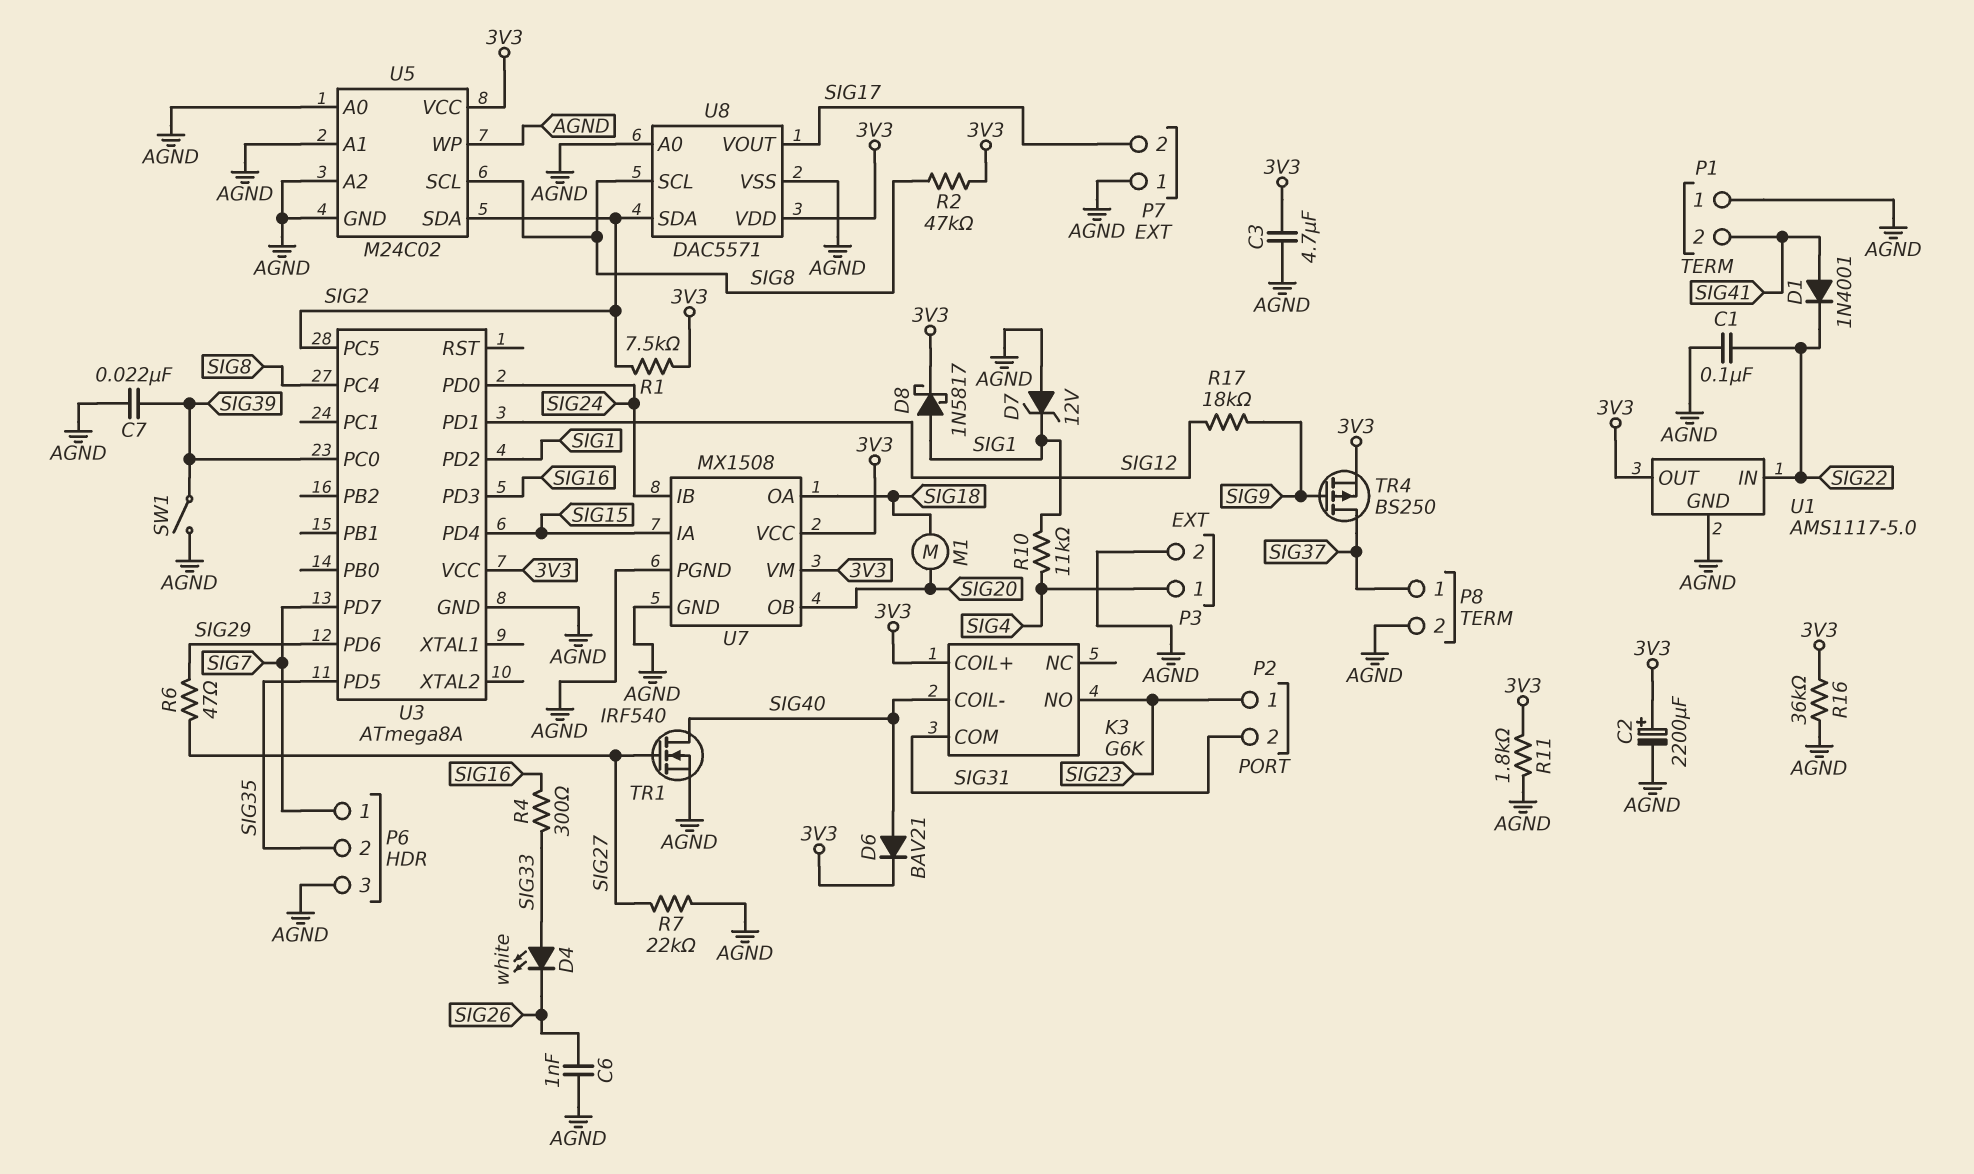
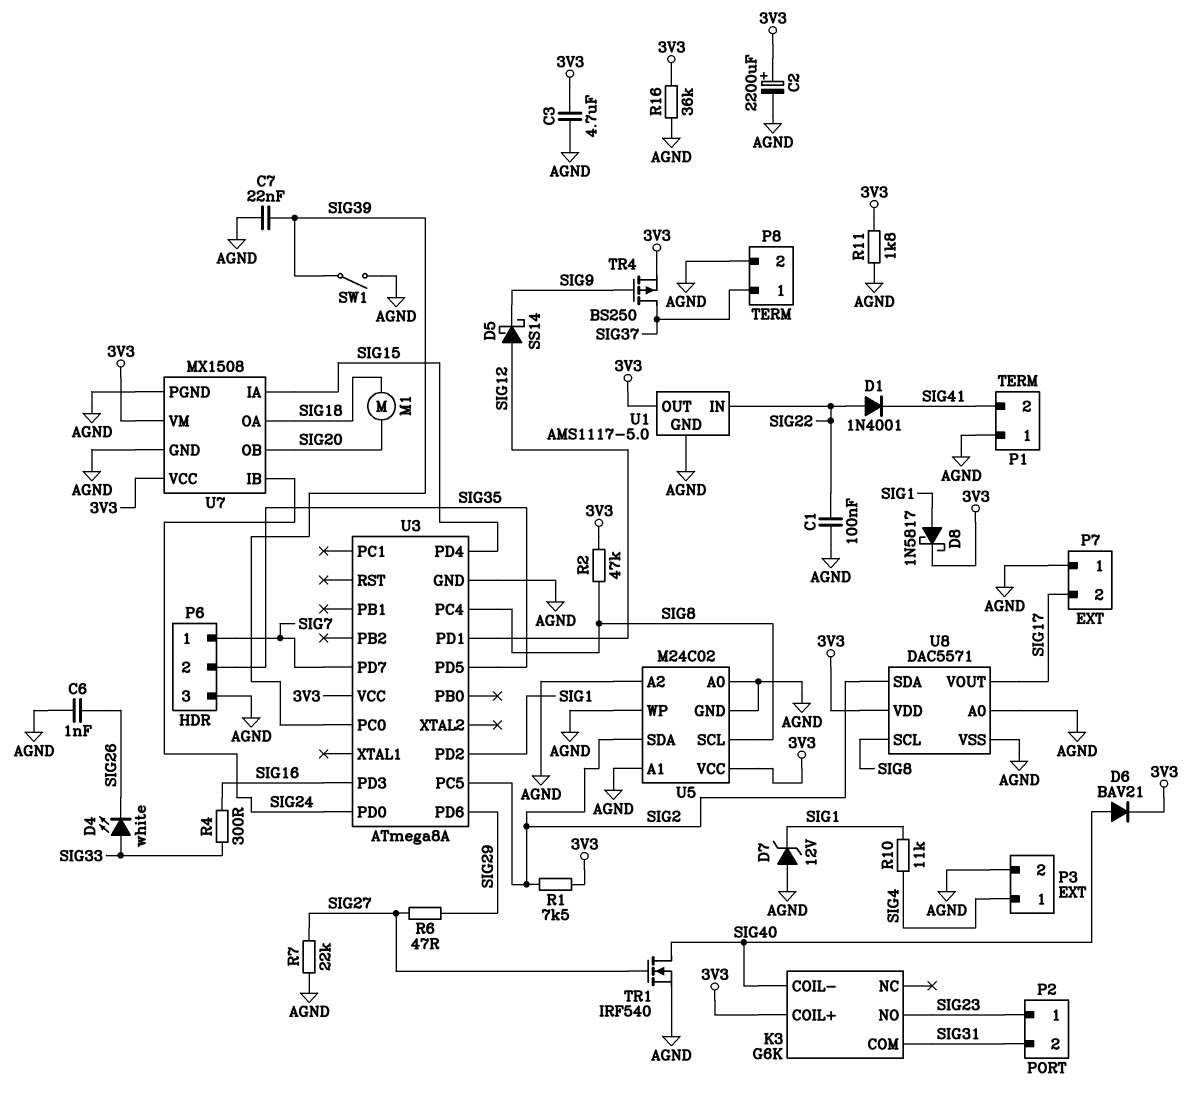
D1: diode 1N4001 (A SIG41, K SIG22) -> diode 1N4001 (A SIG22, K SIG41)
D5: none -> schottky SS14 (A SIG12, K SIG9)
R17: 18k (SIG9, SIG12) -> none

